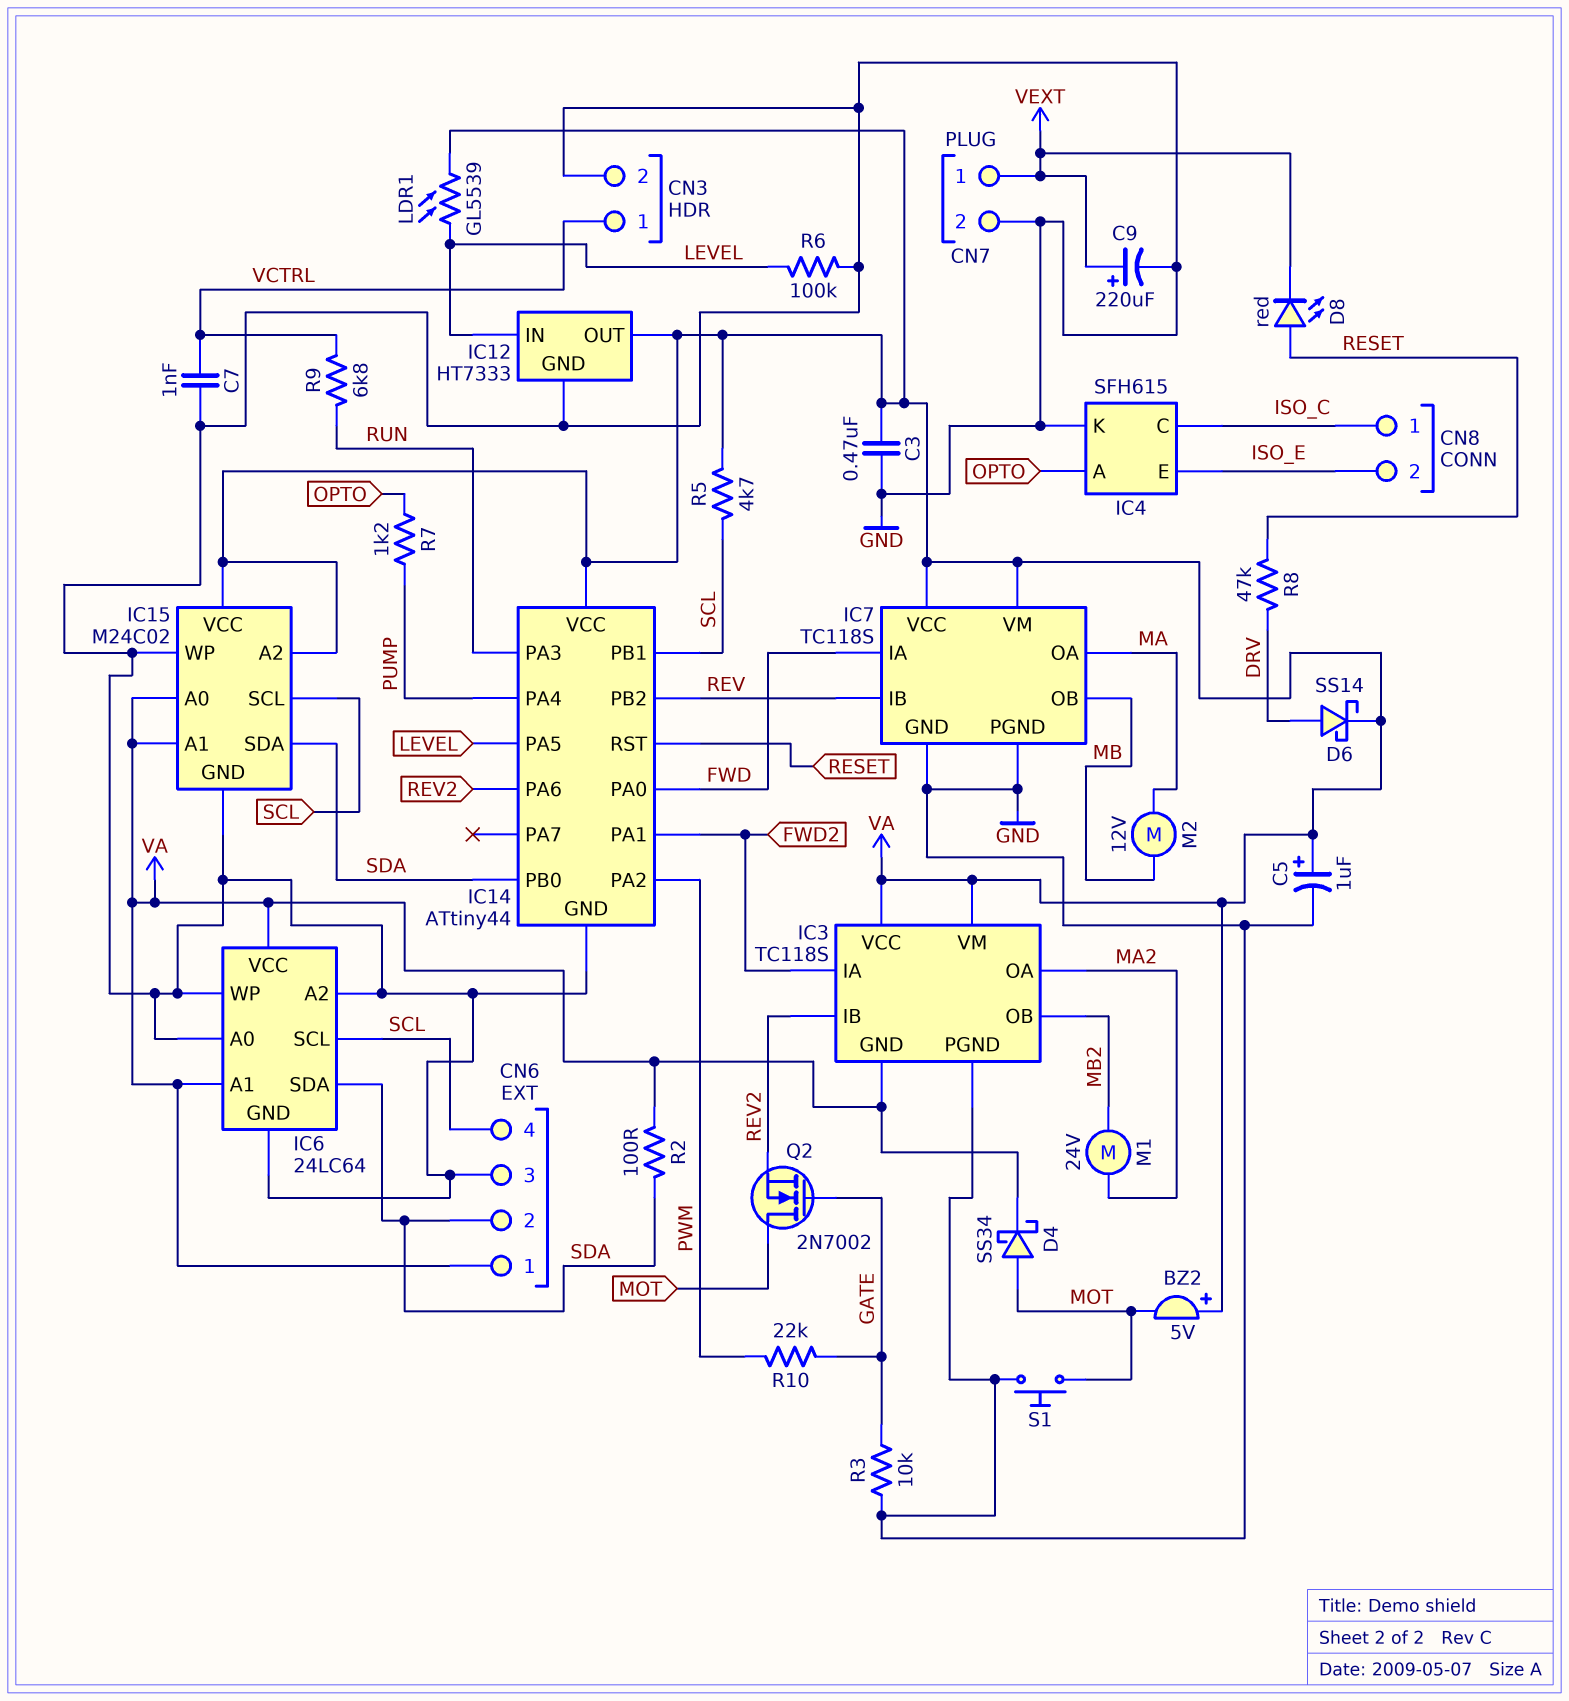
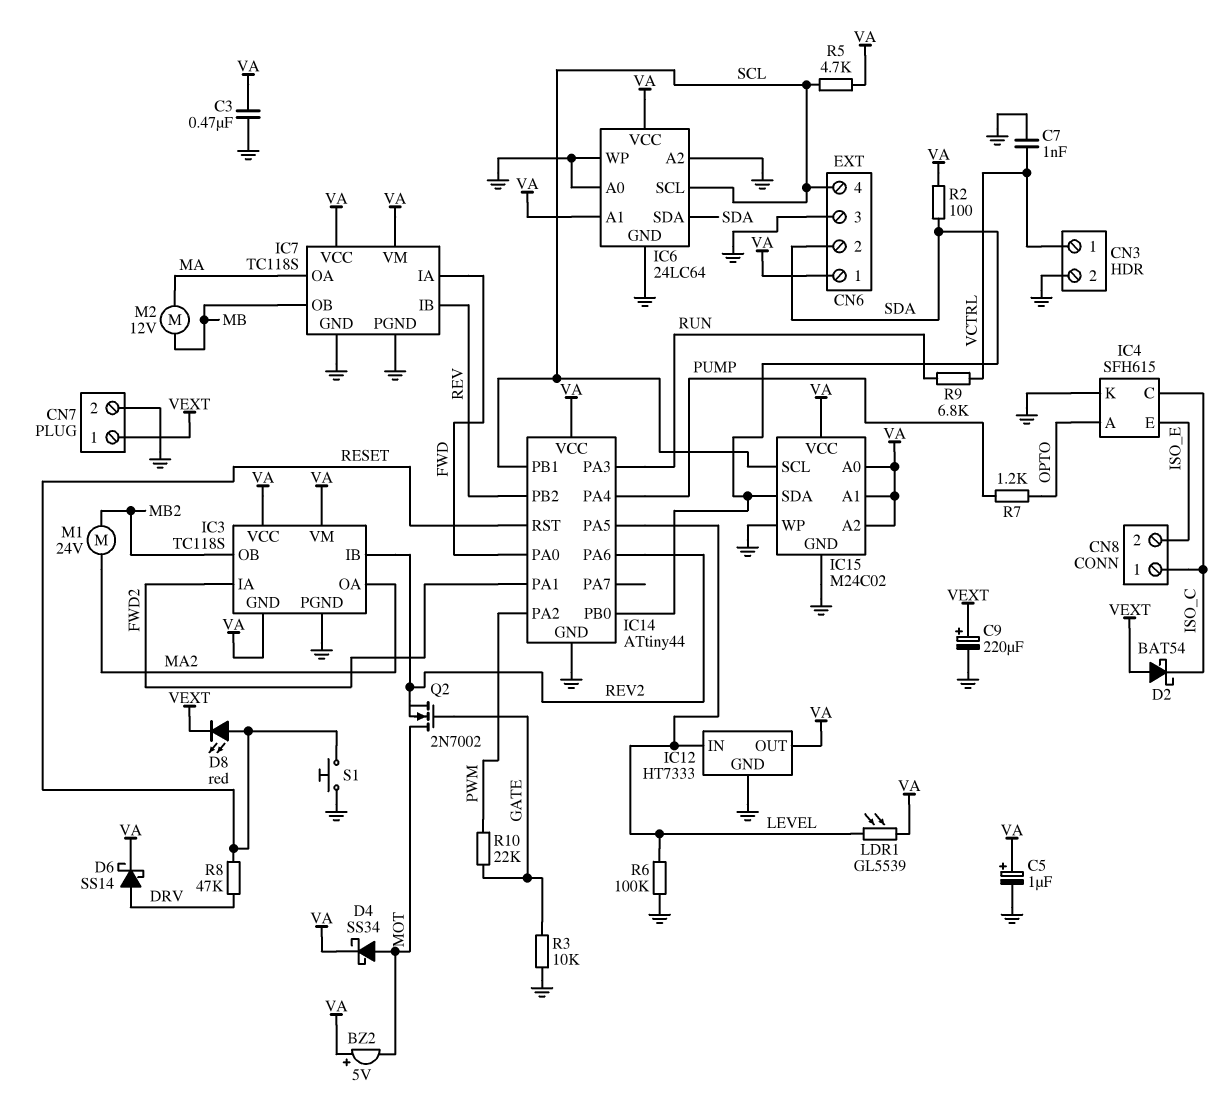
D2: none -> schottky BAT54 (A VEXT, K ISO_C)
S1: button (GND, MOT) -> button (GND, RESET)

